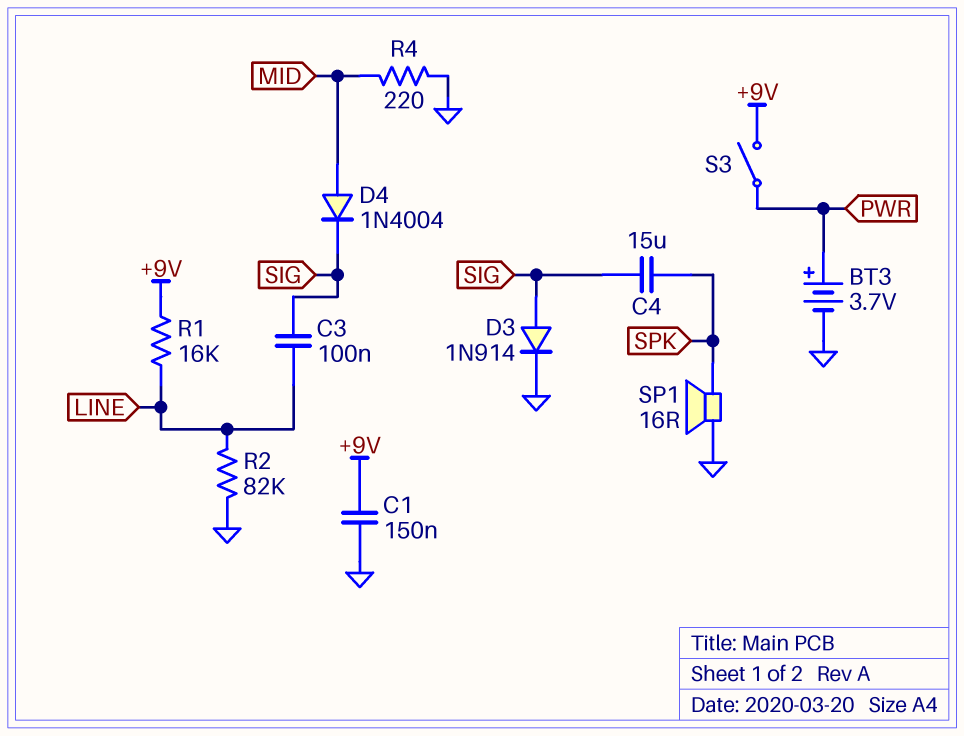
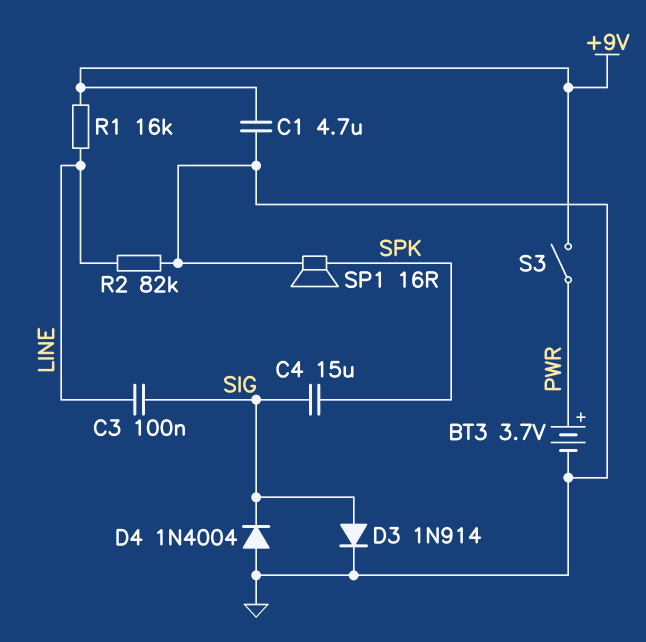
C1: 150nF (+9V, GND) -> 4.7uF (+9V, GND)
D4: diode 1N4004 (A MID, K SIG) -> diode 1N4004 (A GND, K SIG)
R4: 220 (GND, MID) -> none

